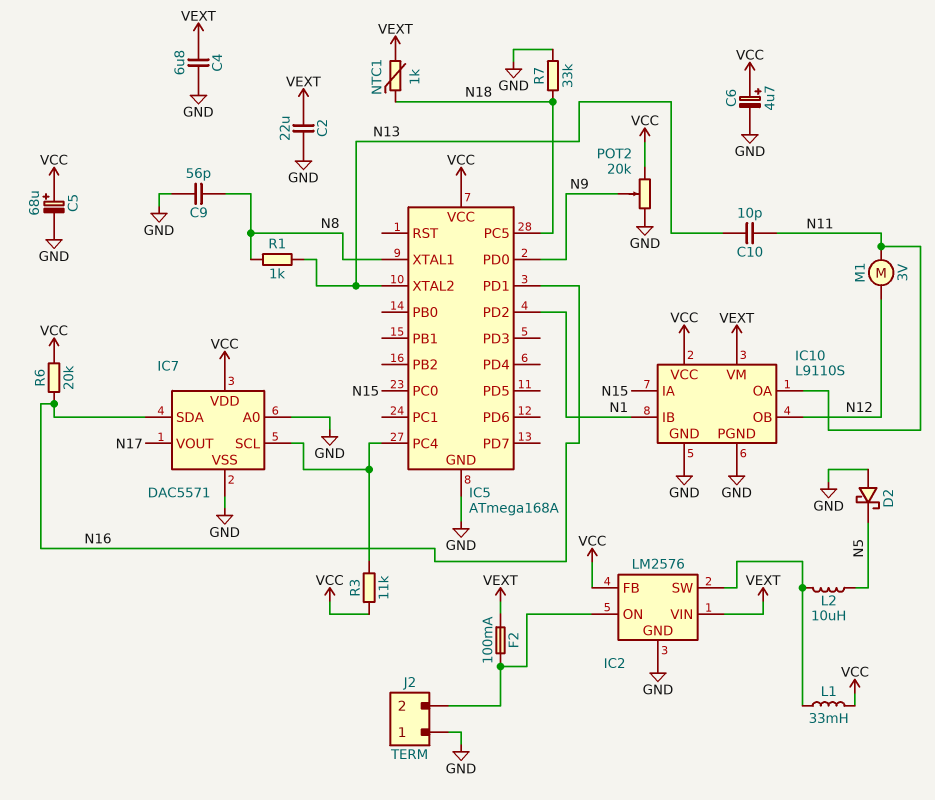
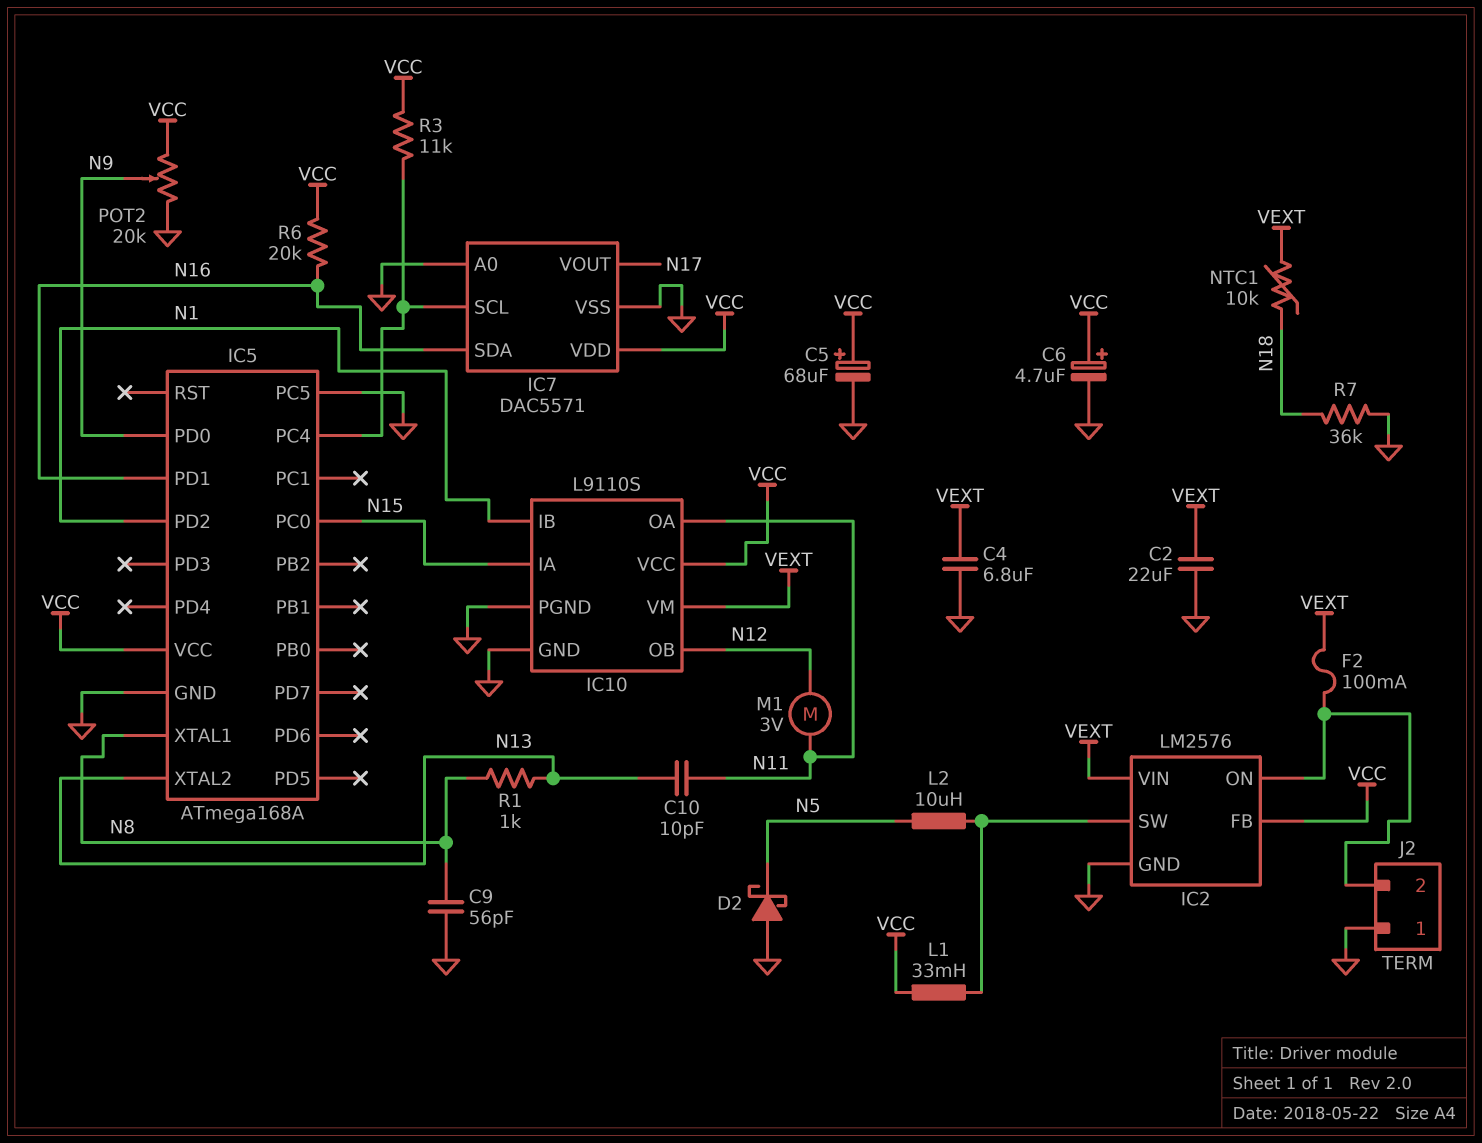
IC5 pin PC5: N18 -> GND
NTC1: 1k (N18, VEXT) -> 10k (N18, VEXT)
R7: 33k (GND, N18) -> 36k (GND, N18)

